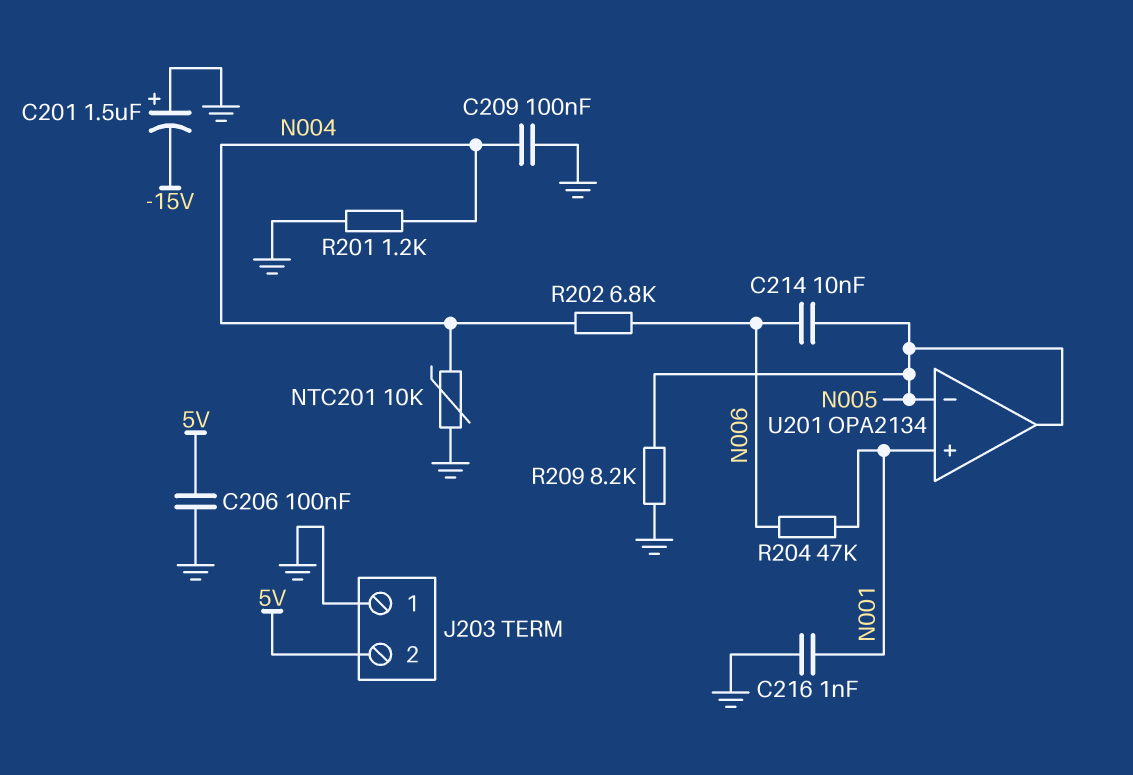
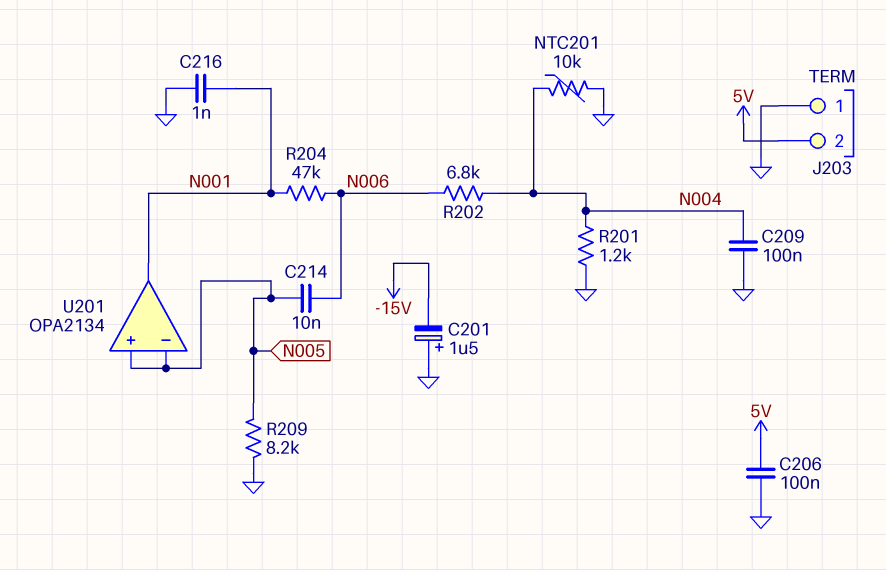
U201 pin in+: N001 -> N005
U201 pin out: N005 -> N001

